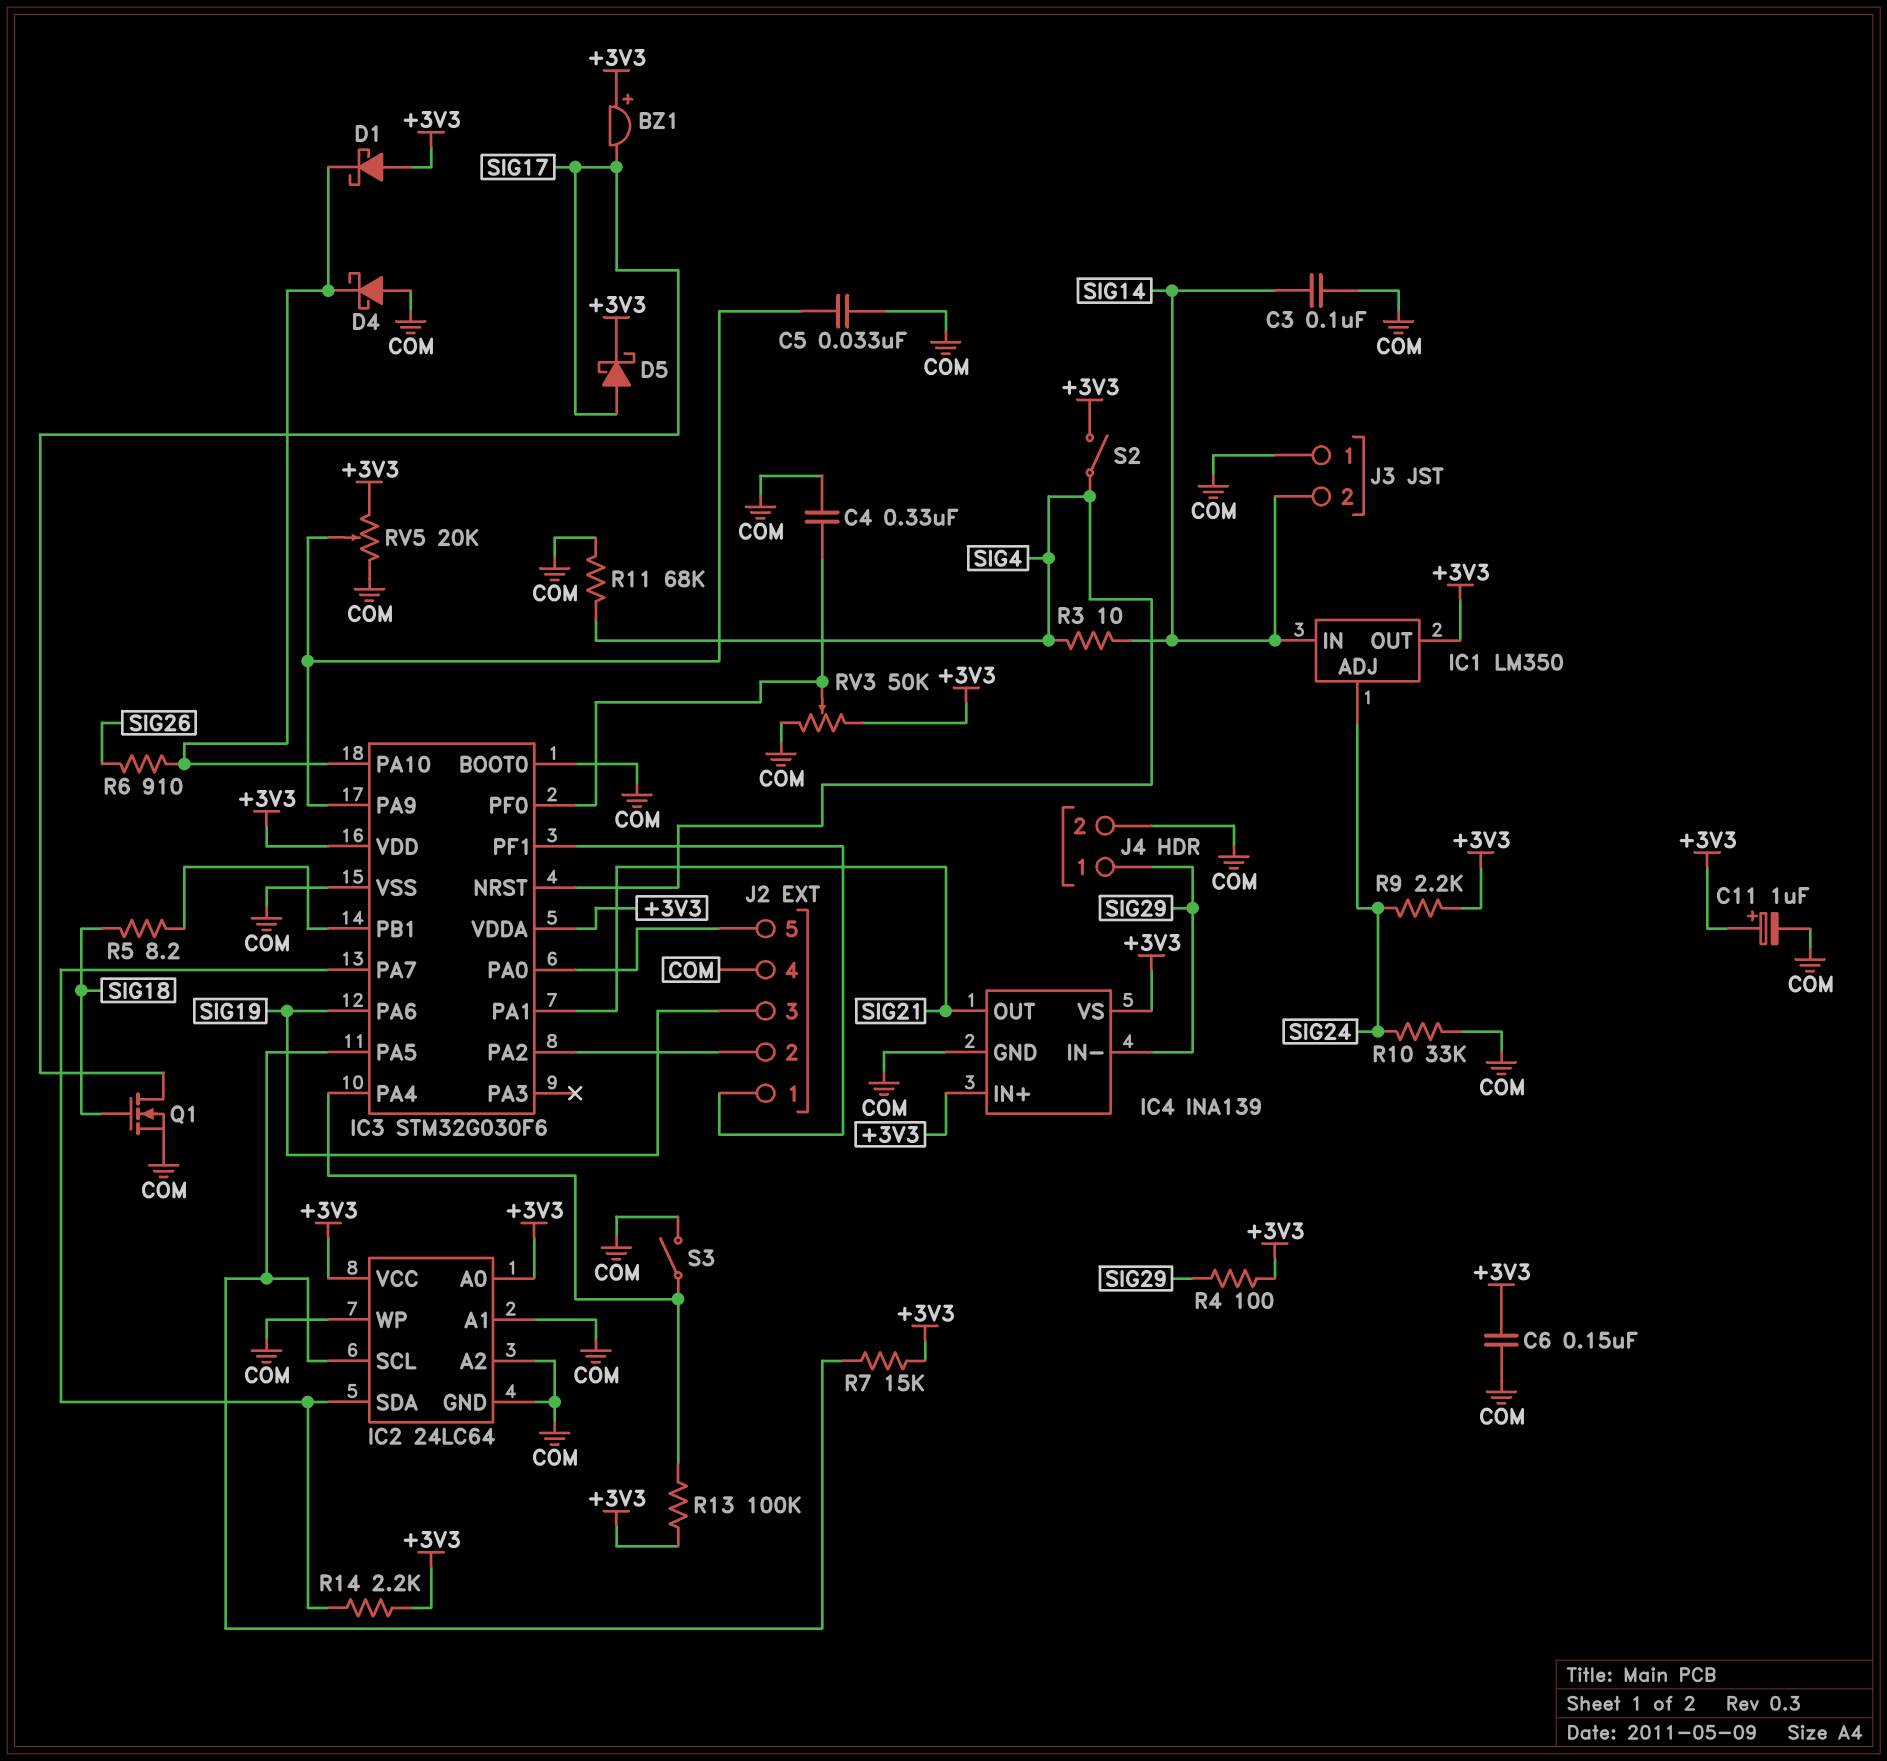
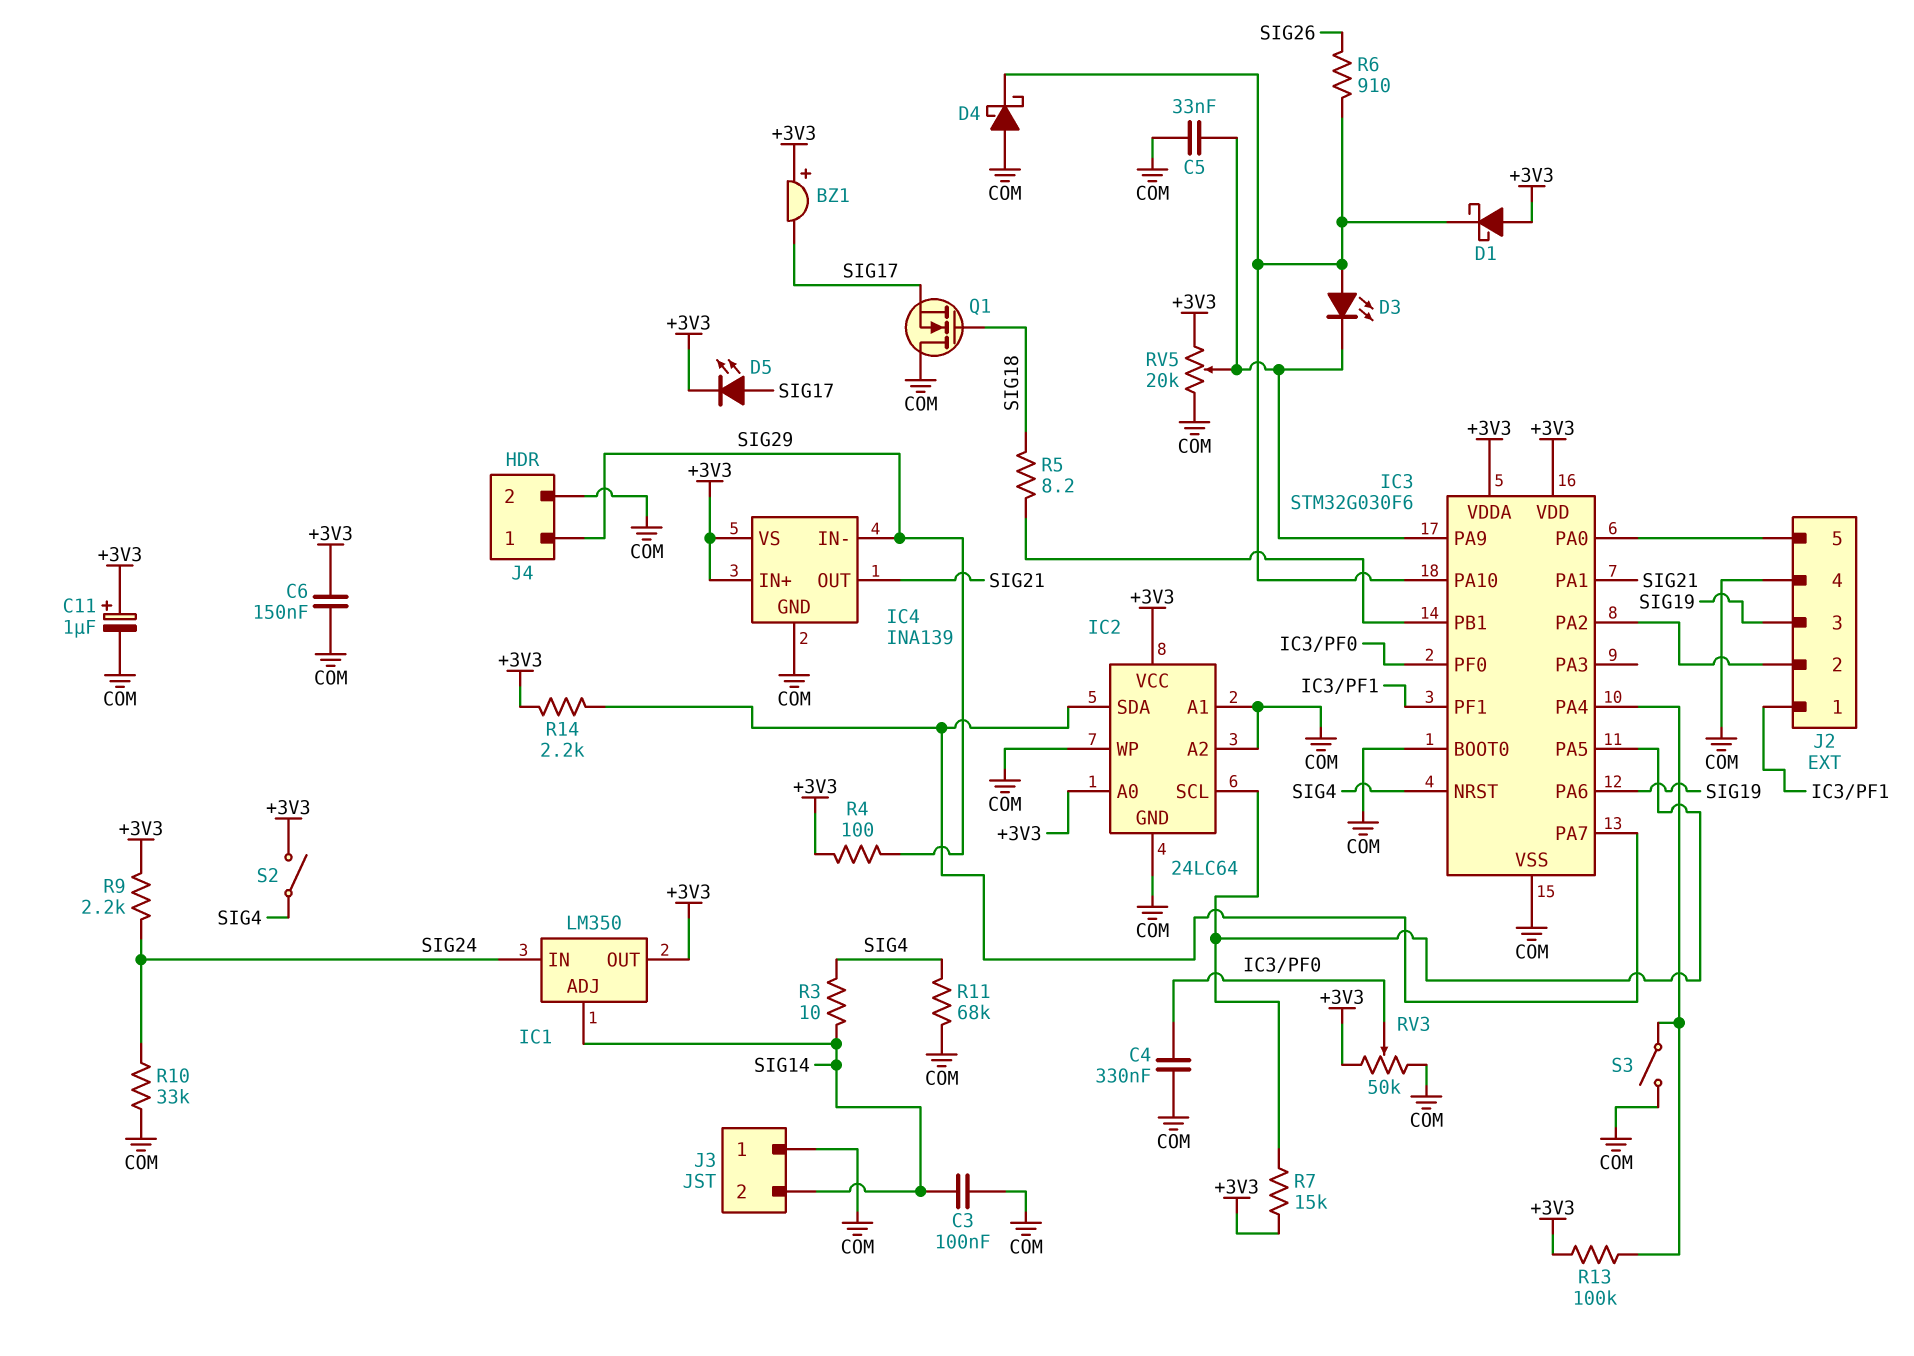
D3: none -> LED (A IC3/PA10, K IC3/PA9)
D5: schottky (A SIG17, K +3V3) -> LED (A SIG17, K +3V3)
IC1 pin ADJ: SIG24 -> SIG14
IC1 pin IN: SIG14 -> SIG24
Q1: NMOS (G SIG18, D SIG17, S COM) -> NMOS (G SIG18, D COM, S SIG17)

